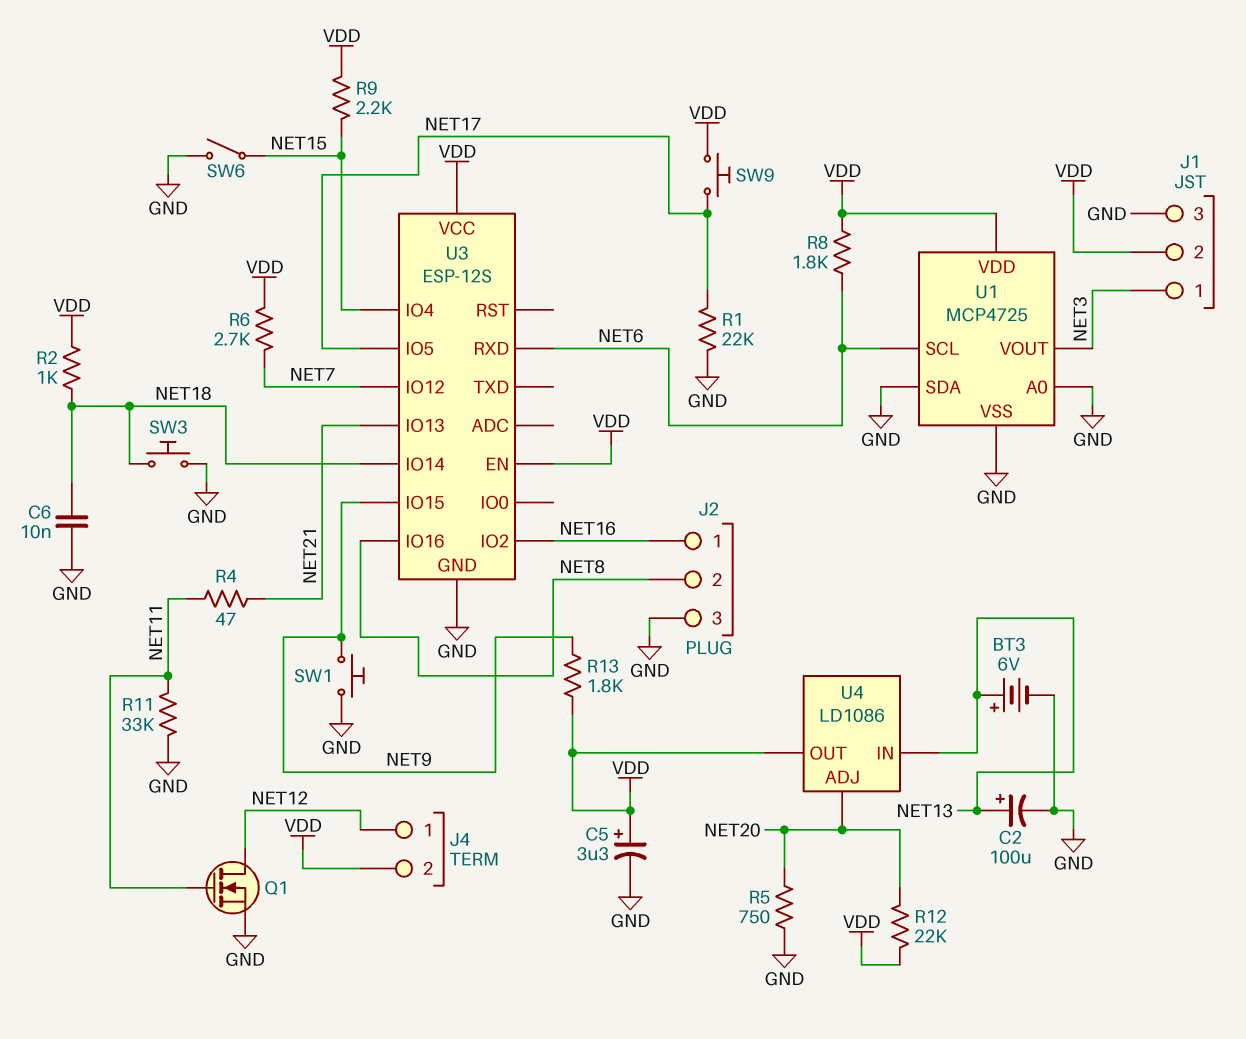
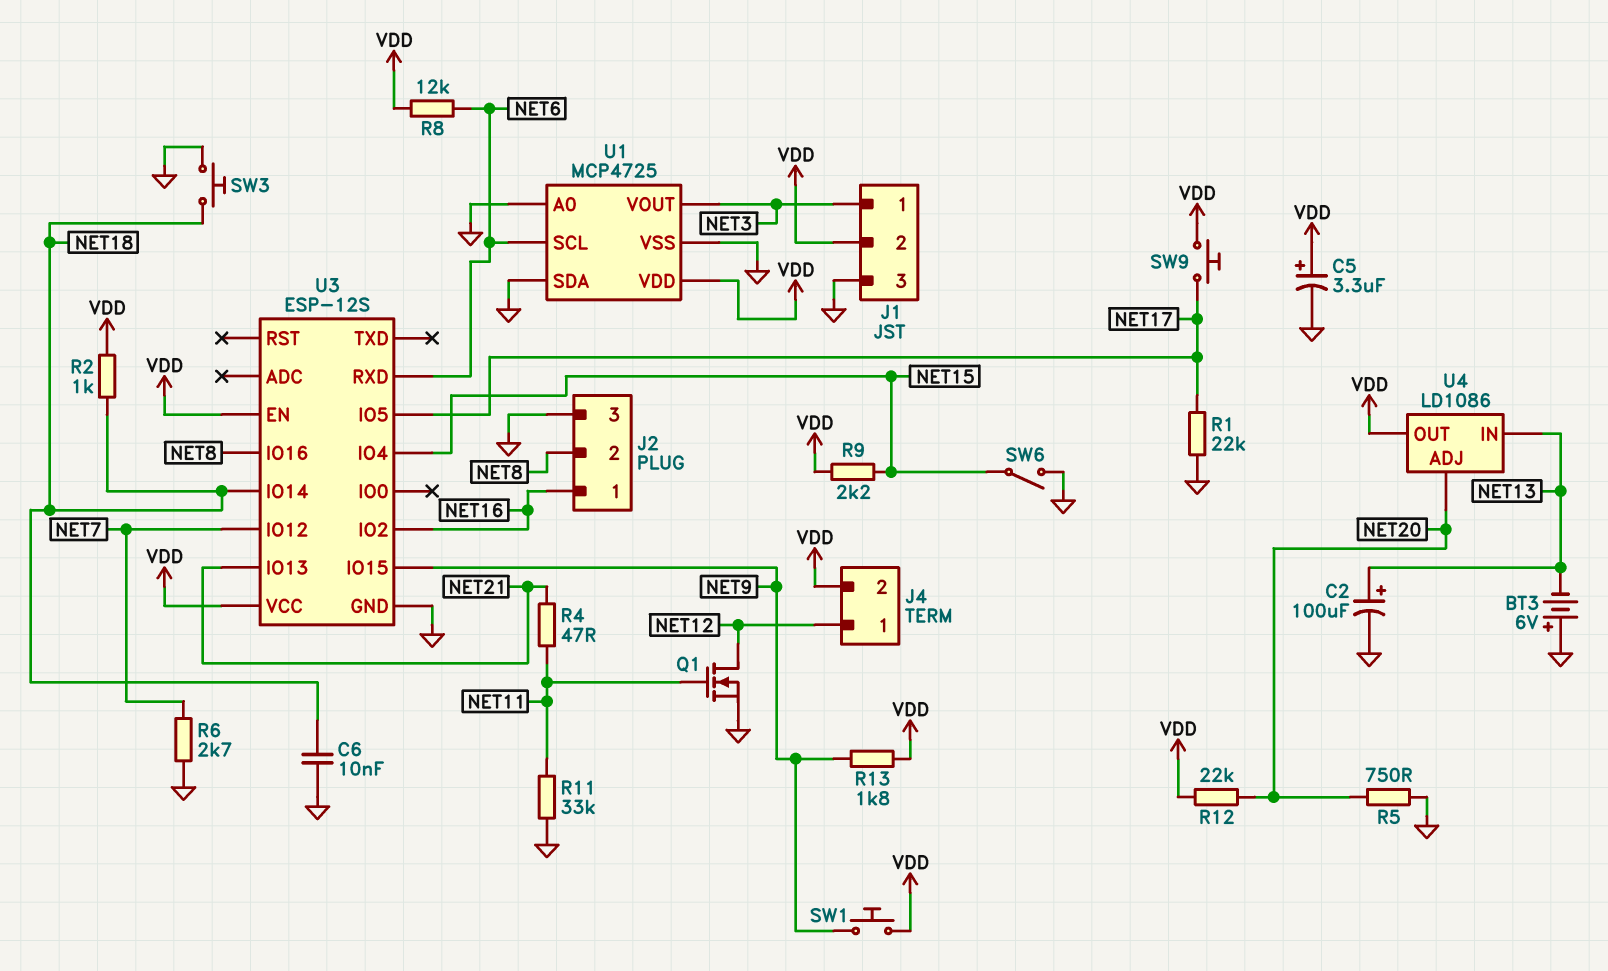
BT3: 6V (plus NET13, minus GND) -> 6V (plus GND, minus NET13)
R6: 2.7k (NET7, VDD) -> 2.7k (GND, NET7)
R8: 1.8k (NET6, VDD) -> 12k (NET6, VDD)
SW1: button (GND, NET9) -> button (NET9, VDD)

